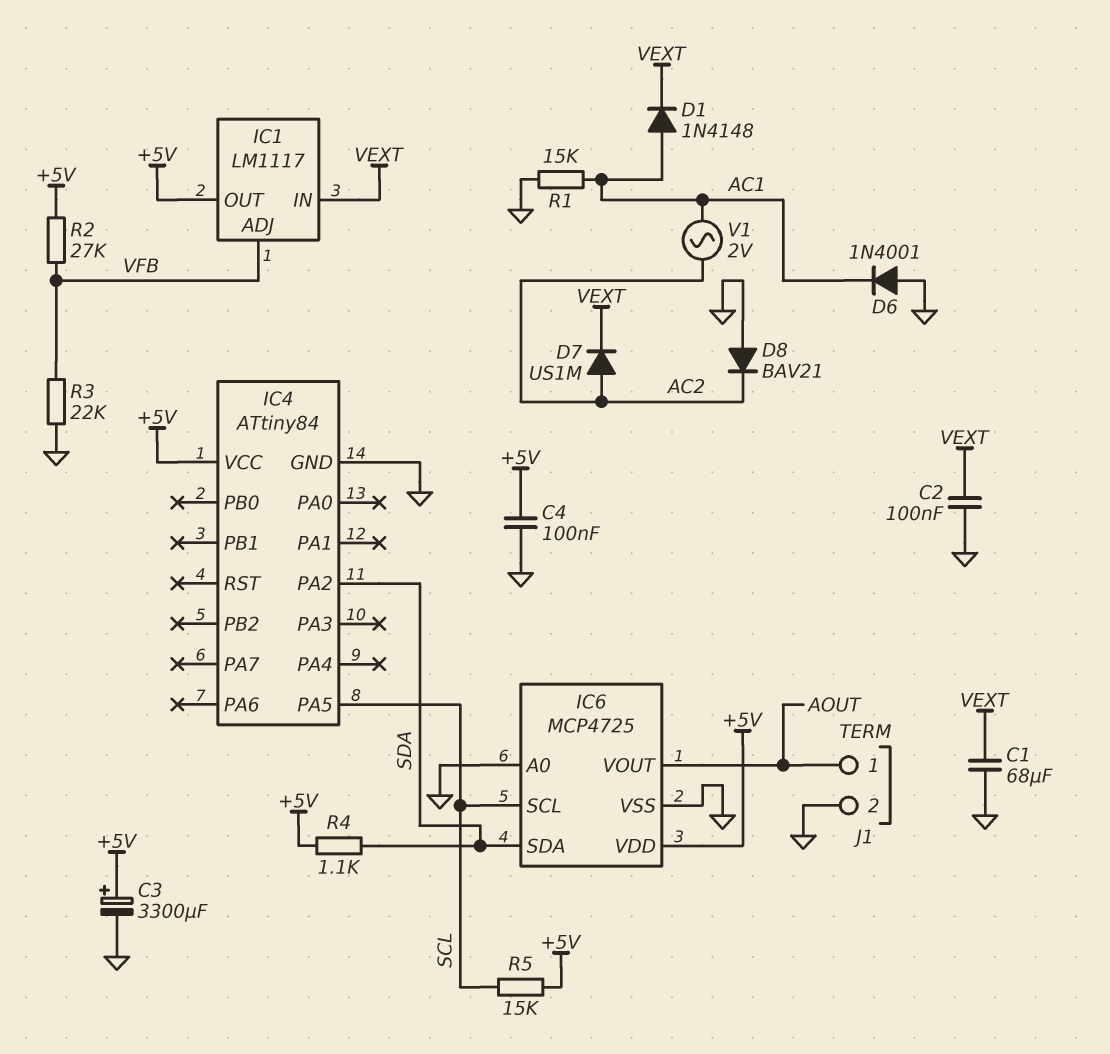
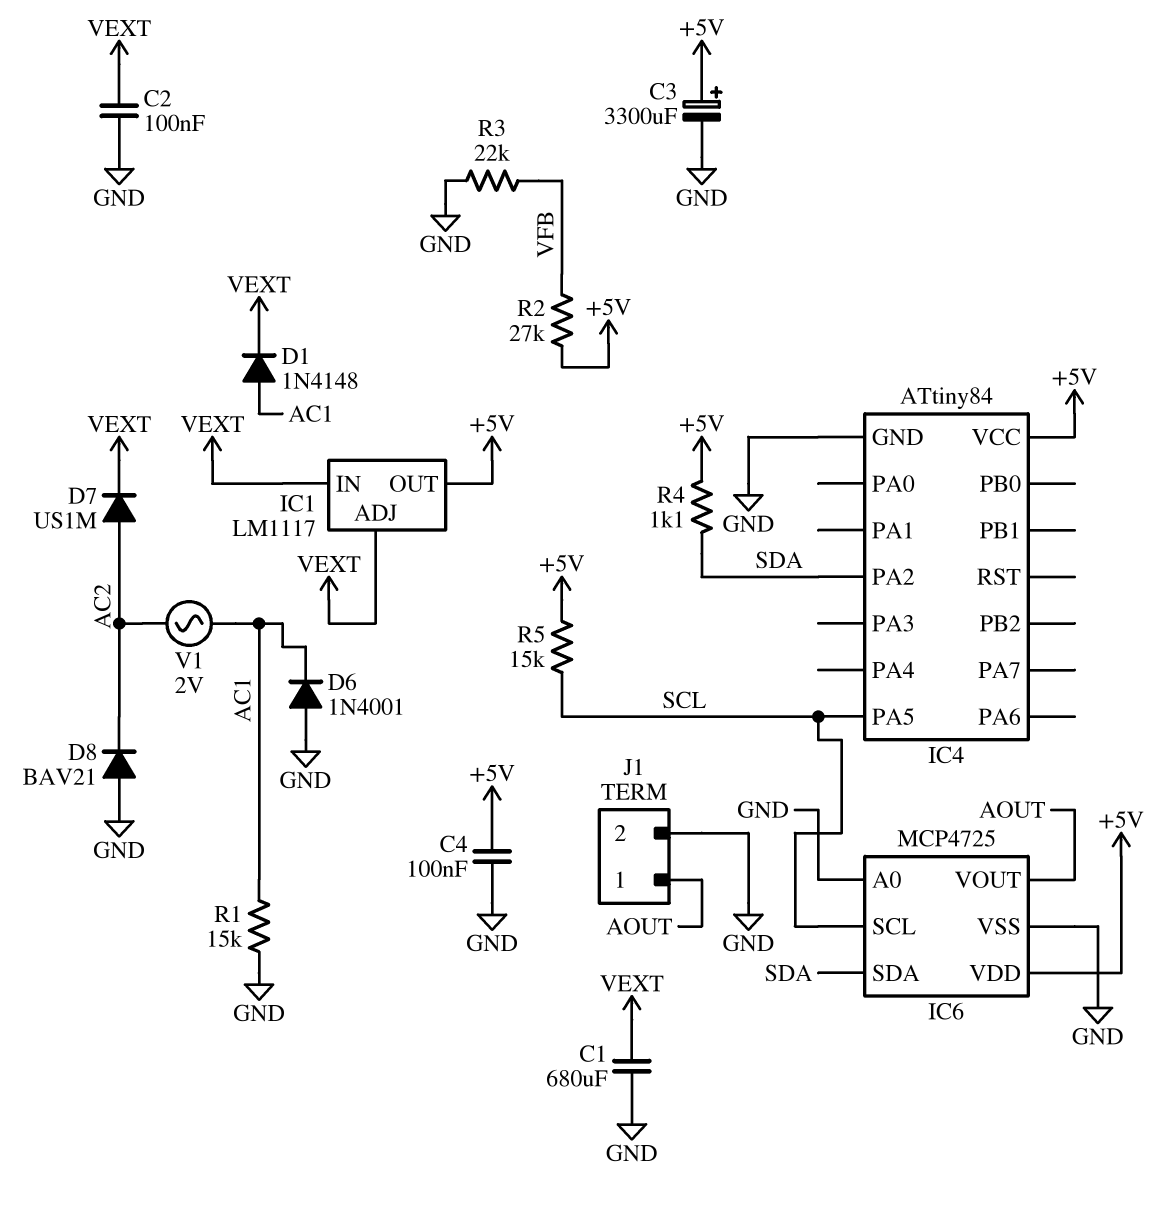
C1: 68uF (GND, VEXT) -> 680uF (GND, VEXT)
IC1 pin ADJ: VFB -> VEXT

